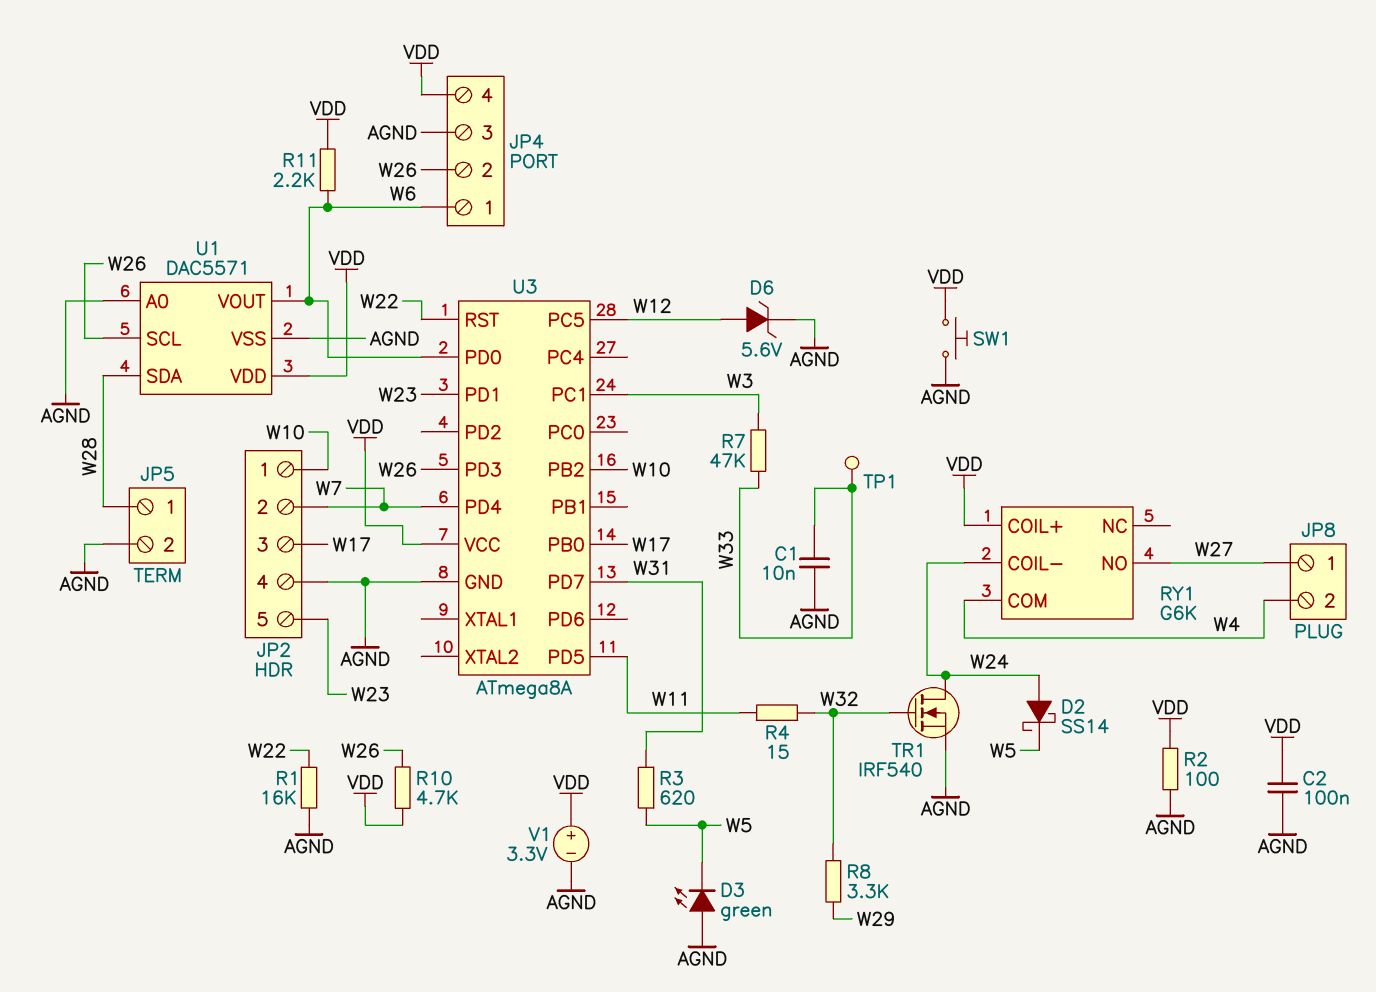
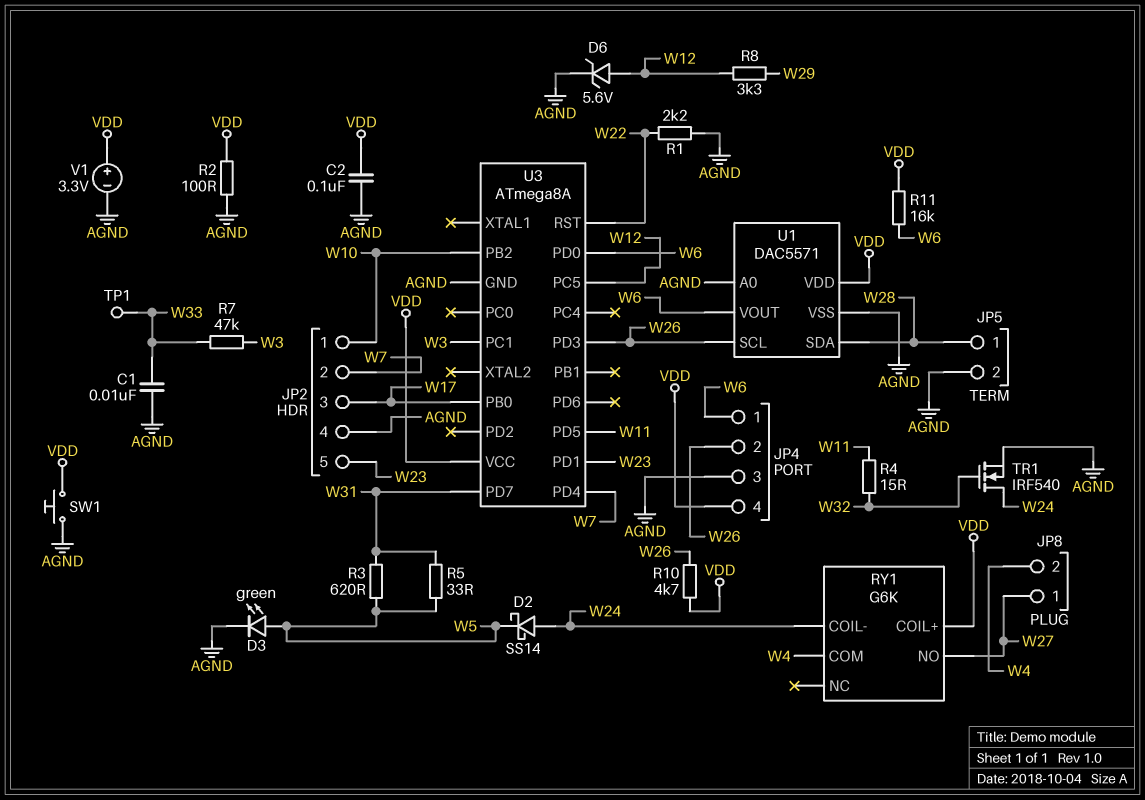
D3: LED green (A AGND, K W5) -> LED green (A W5, K AGND)
R1: 16k (AGND, W22) -> 2.2k (AGND, W22)
R5: none -> 33 (W5, W31)
R8: 3.3k (W29, W32) -> 3.3k (W12, W29)
R11: 2.2k (VDD, W6) -> 16k (VDD, W6)

